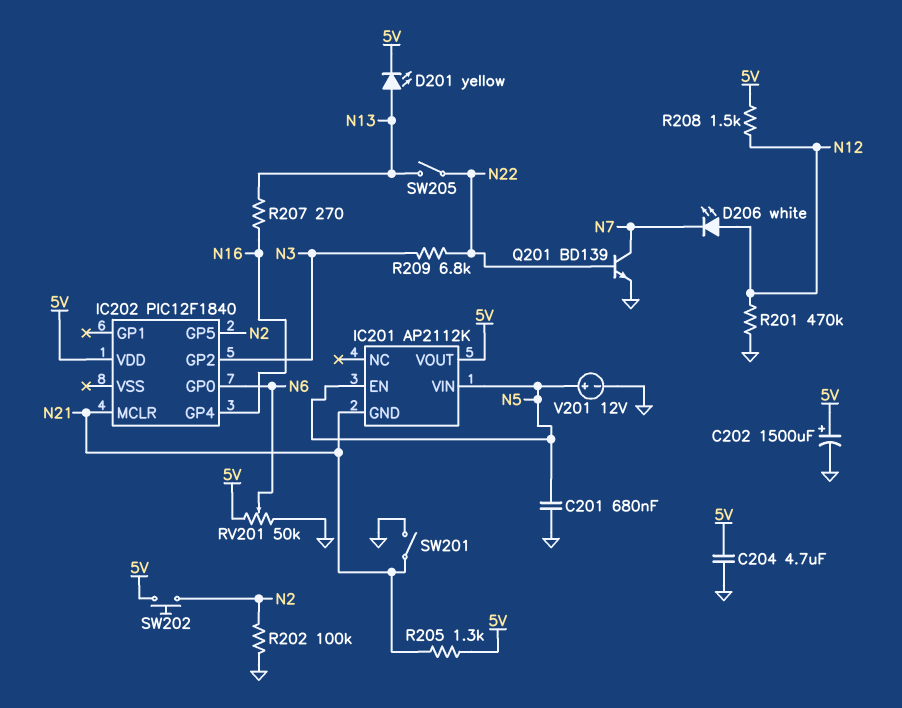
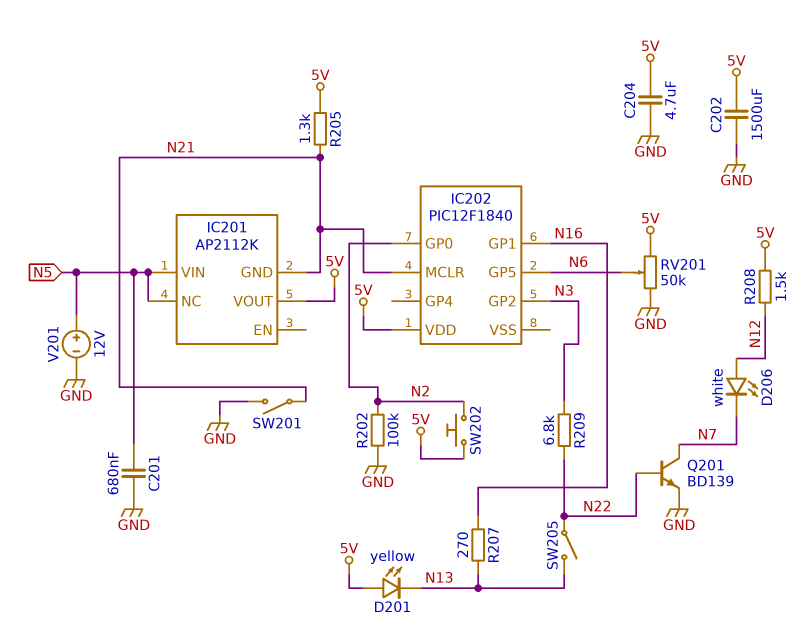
C202: 1500uF (plus 5V, minus GND) -> 1500uF (5V, GND)
D201: LED yellow (A N13, K 5V) -> LED yellow (A 5V, K N13)
IC201 pin EN: N5 -> none
IC201 pin NC: none -> N5
IC202 pin GP0: N6 -> N2
IC202 pin GP1: none -> N16
IC202 pin GP4: N16 -> none
IC202 pin GP5: N2 -> N6
R201: 470k (GND, N12) -> none

